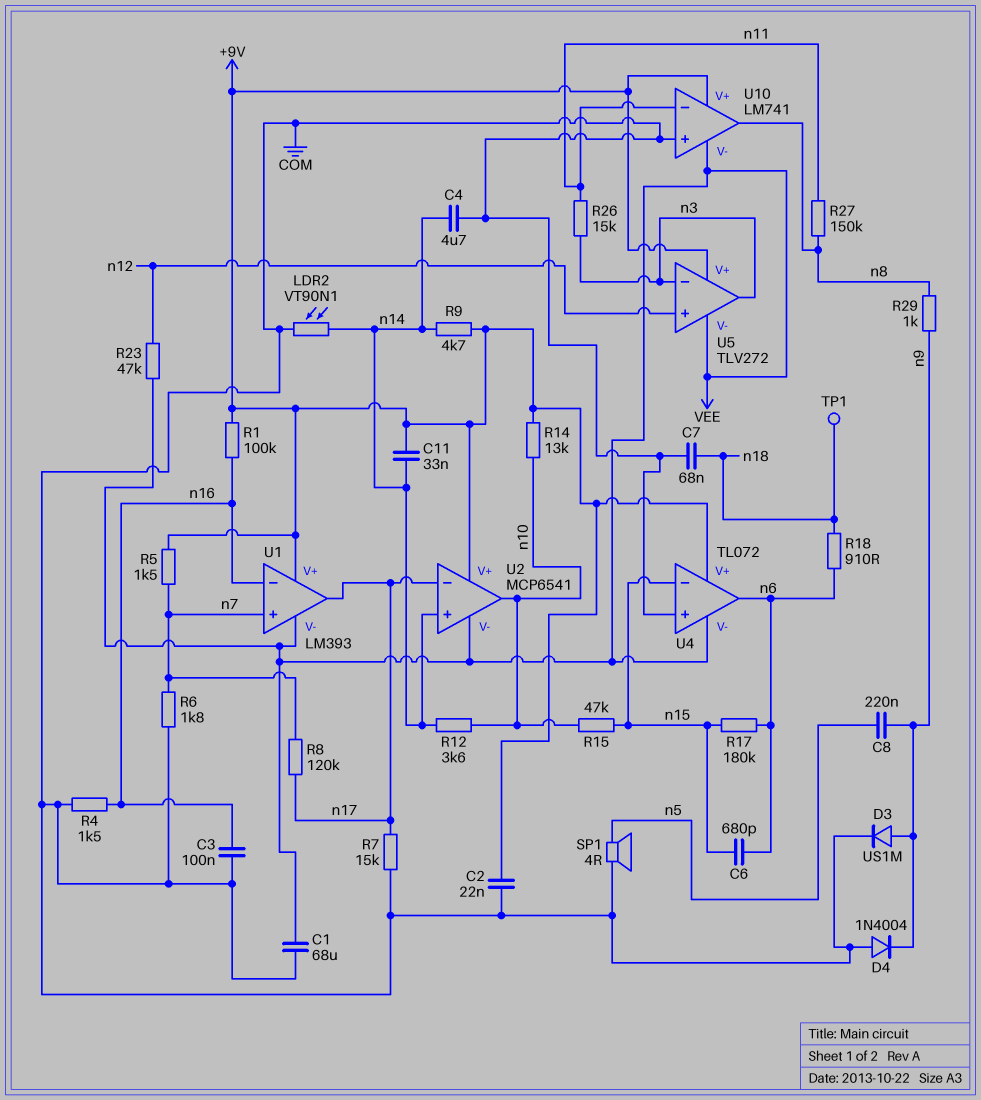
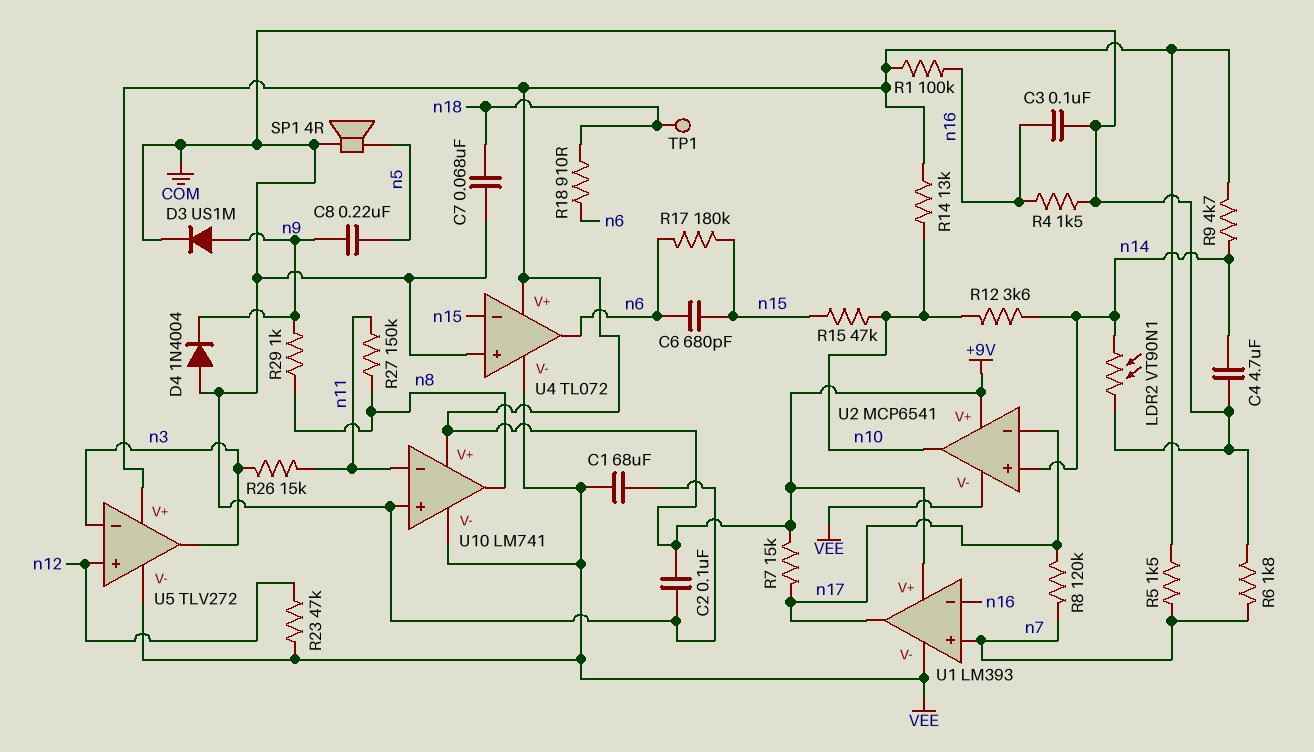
C2: 22nF (+9V, COM) -> 100nF (+9V, COM)
C11: 33nF (+9V, n14) -> none
R7: 15k (COM, n17) -> 15k (+9V, n17)

